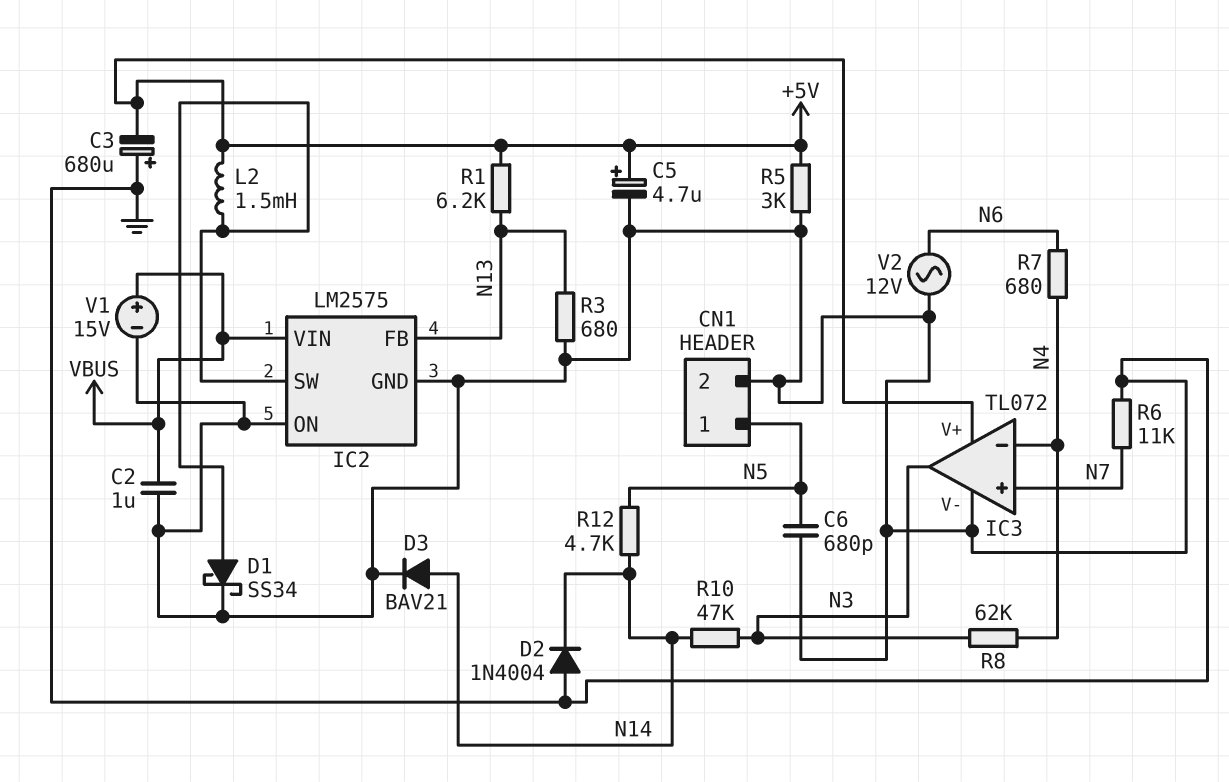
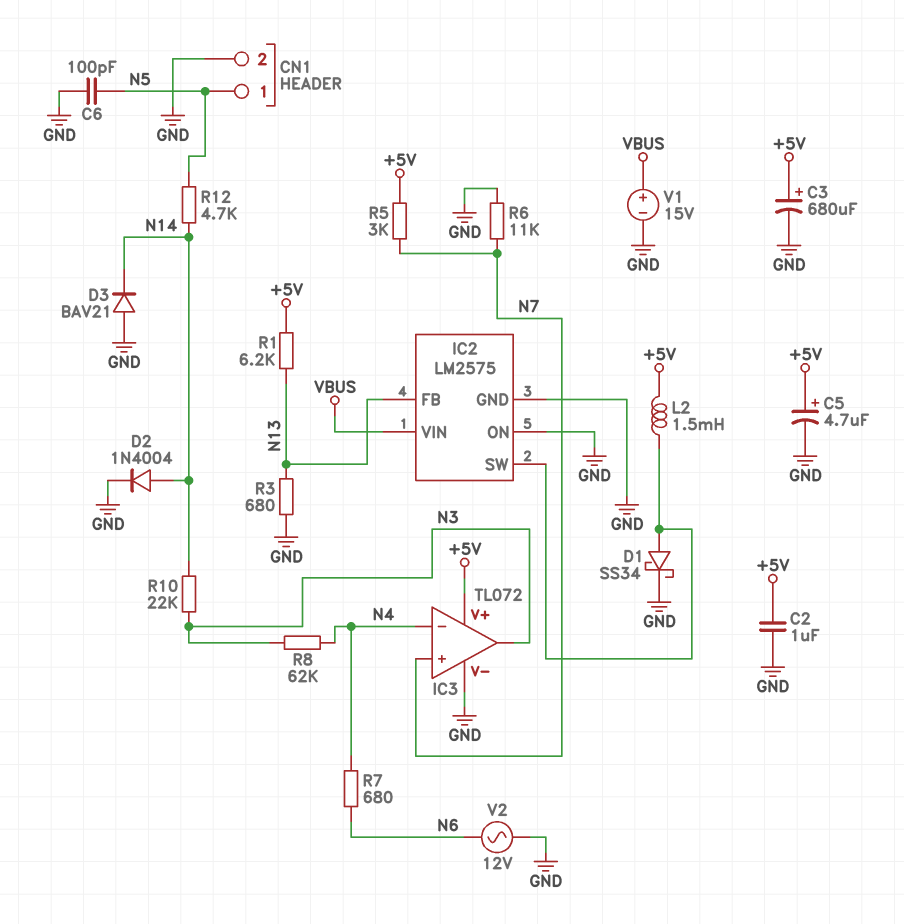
C2: 1uF (GND, VBUS) -> 1uF (+5V, GND)
C3: 680uF (plus GND, minus +5V) -> 680uF (plus +5V, minus GND)
C6: 680pF (GND, N5) -> 100pF (GND, N5)
D2: diode 1N4004 (A GND, K N14) -> diode 1N4004 (A N14, K GND)
D3: diode BAV21 (A N14, K GND) -> diode BAV21 (A GND, K N14)
R5: 3k (+5V, GND) -> 3k (+5V, N7)
R10: 47k (N3, N14) -> 22k (N3, N14)

